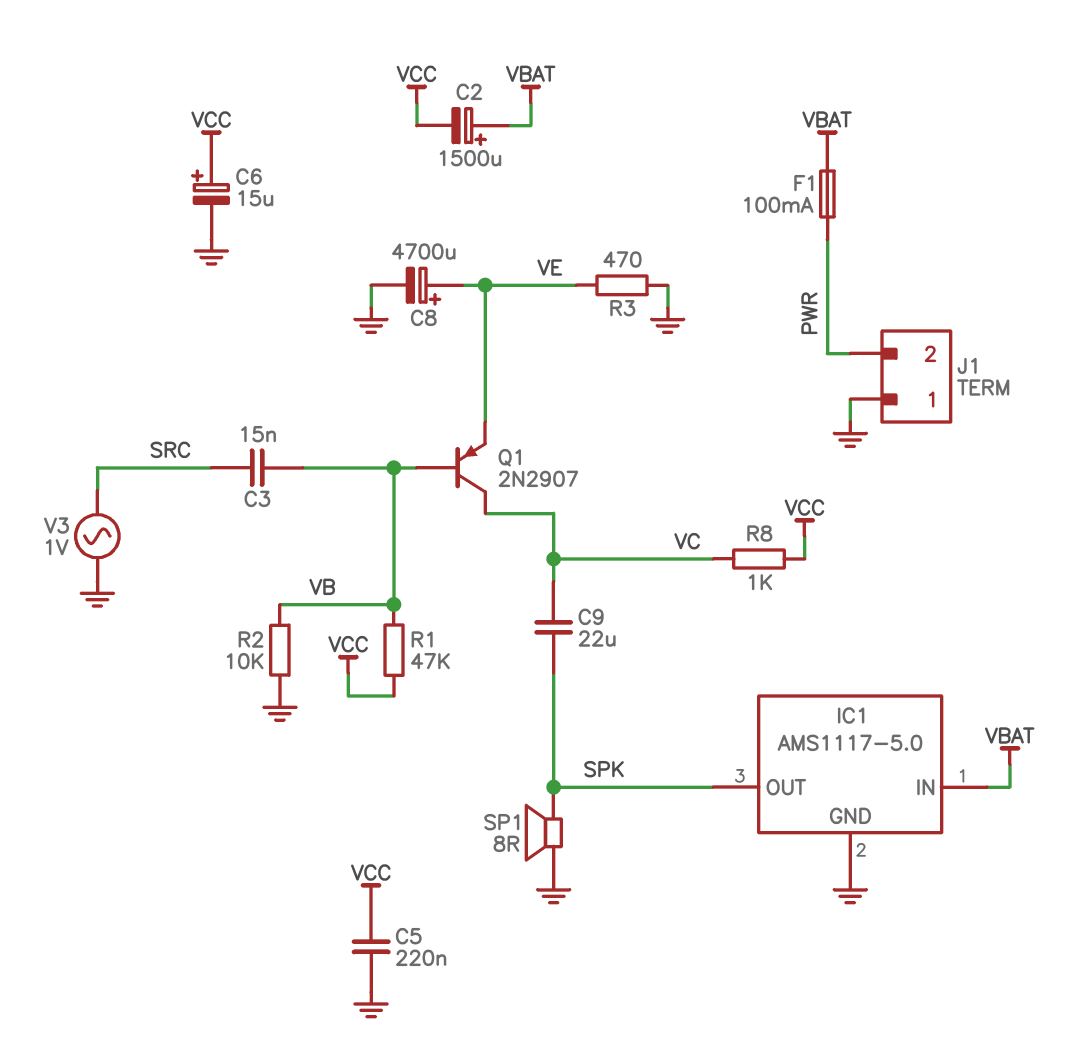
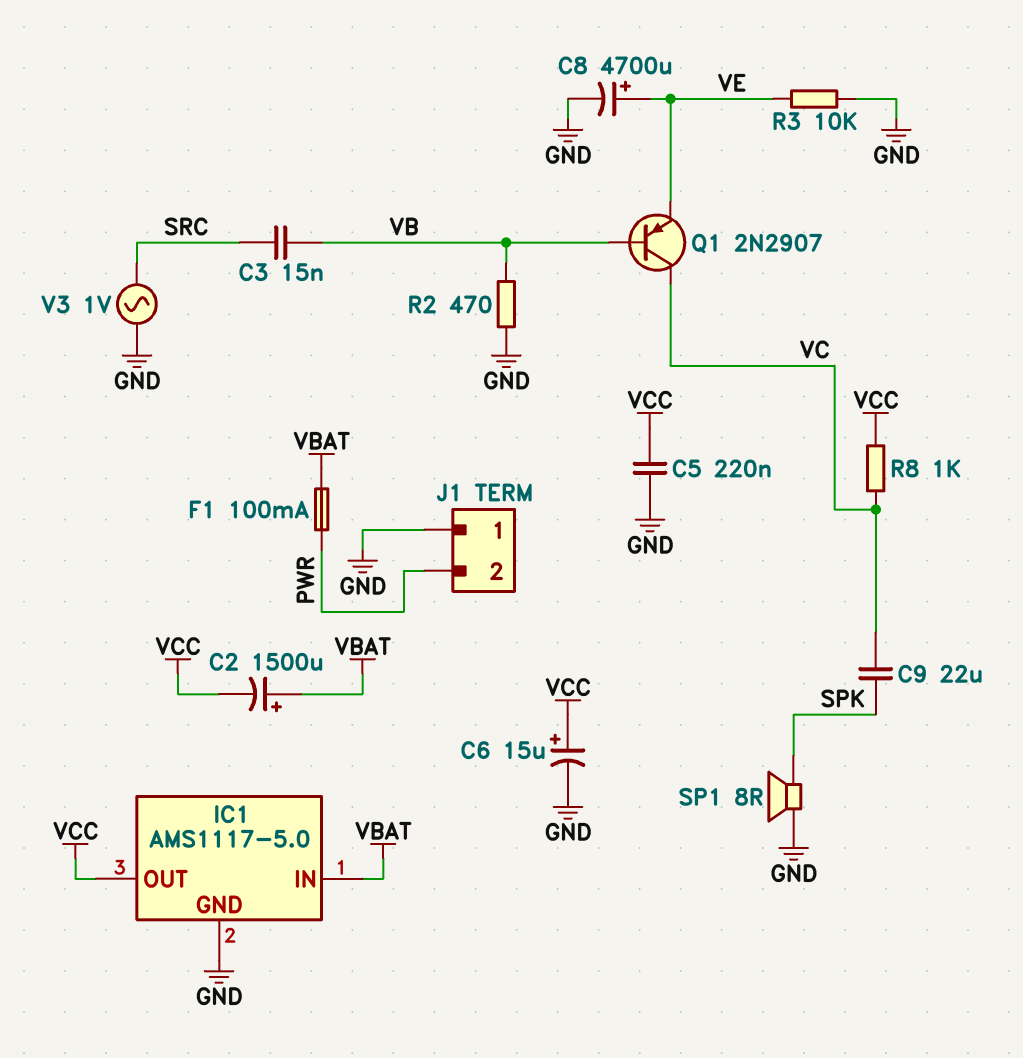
IC1 pin OUT: SPK -> VCC
R1: 47k (VB, VCC) -> none
R2: 10k (GND, VB) -> 470 (GND, VB)
R3: 470 (GND, VE) -> 10k (GND, VE)

